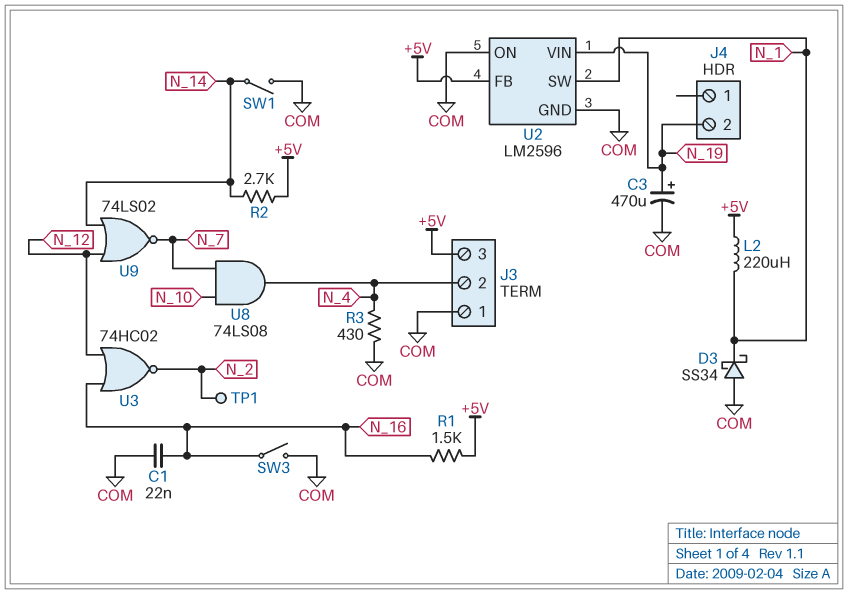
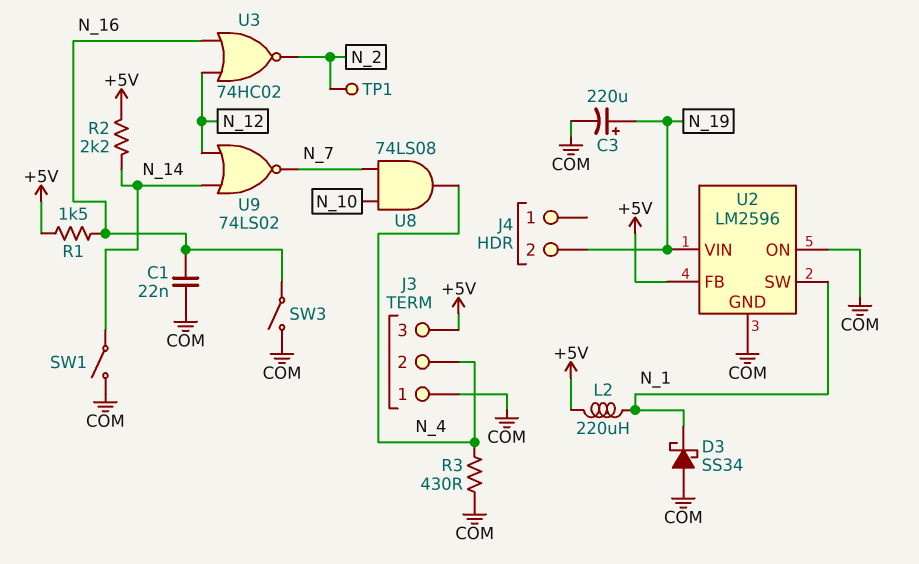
C3: 470uF (plus N_19, minus COM) -> 220uF (plus N_19, minus COM)
R2: 2.7k (+5V, N_14) -> 2.2k (+5V, N_14)

